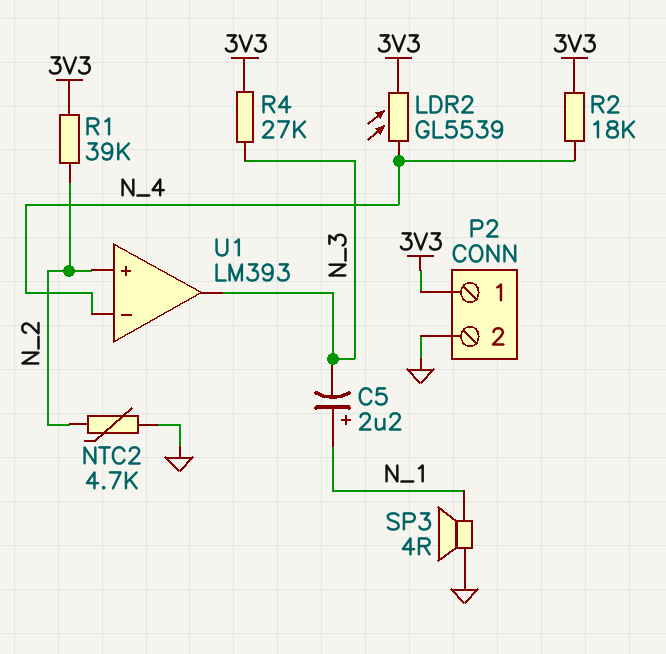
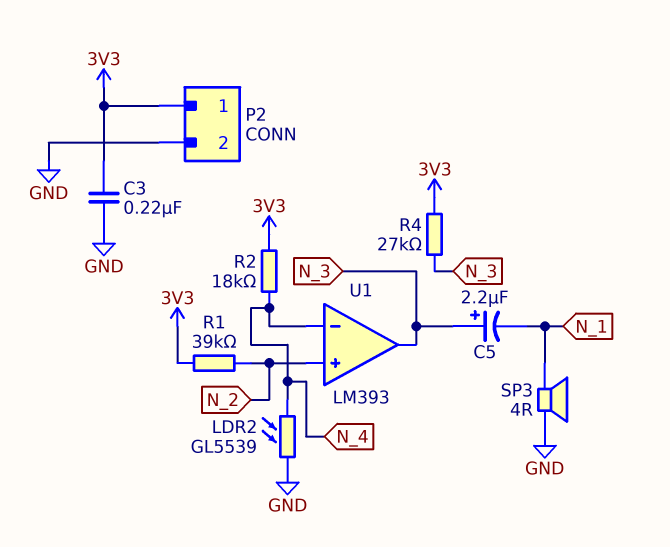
C3: none -> 220nF (3V3, GND)
C5: 2.2uF (plus N_1, minus N_3) -> 2.2uF (plus N_3, minus N_1)
LDR2: GL5539 (3V3, N_4) -> GL5539 (GND, N_4)
NTC2: 4.7k (GND, N_2) -> none

